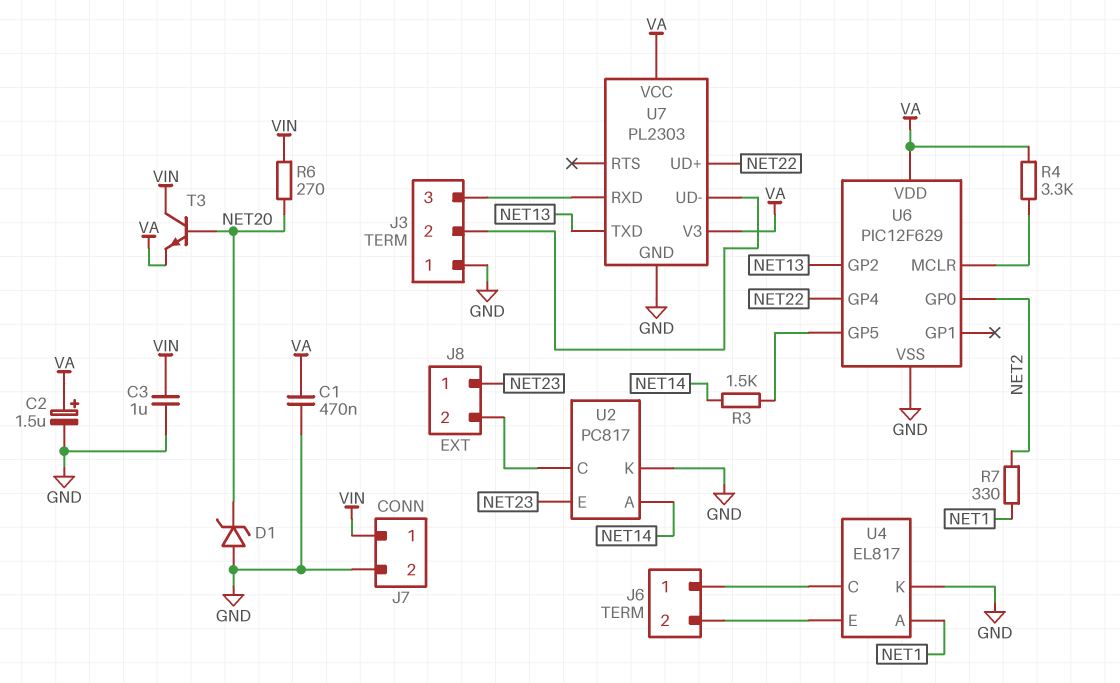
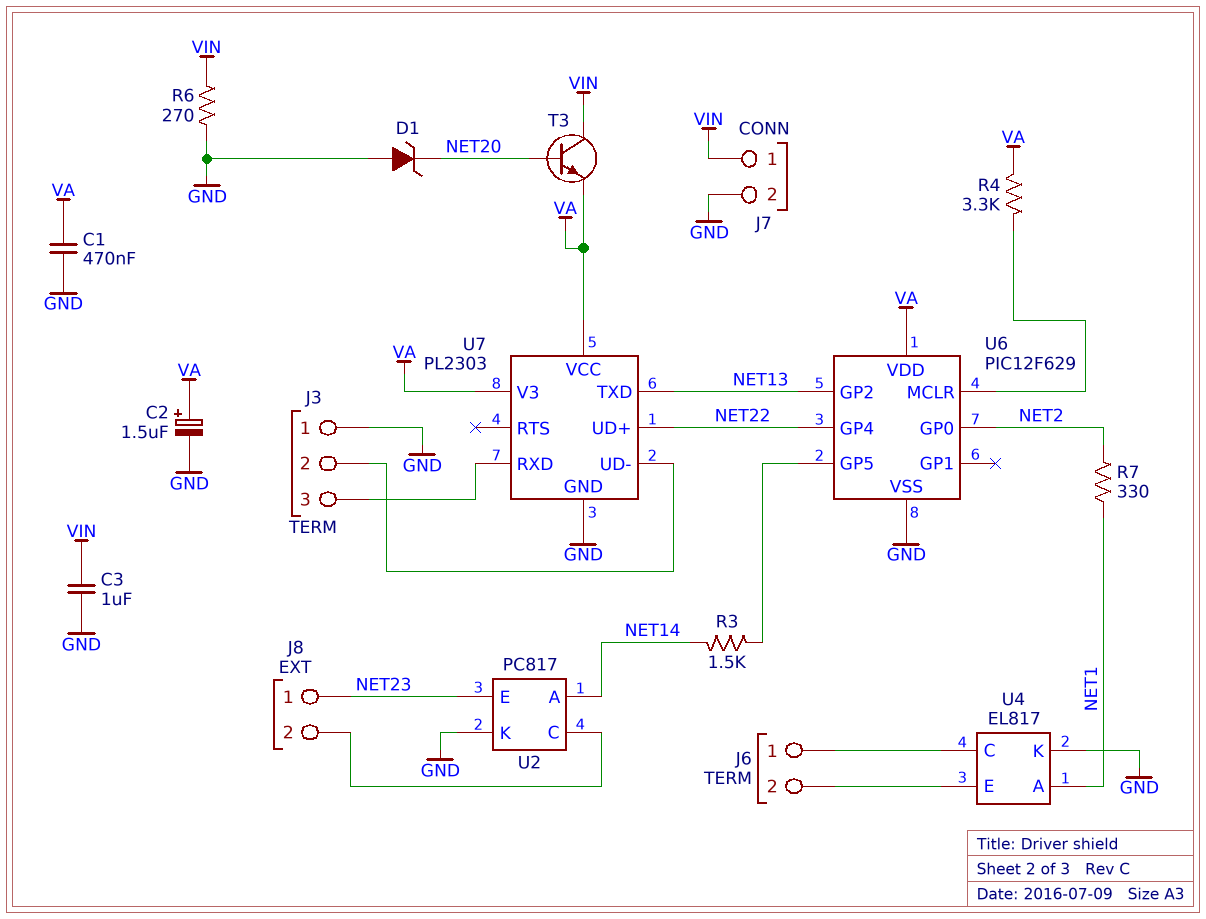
R6: 270 (NET20, VIN) -> 270 (GND, VIN)

